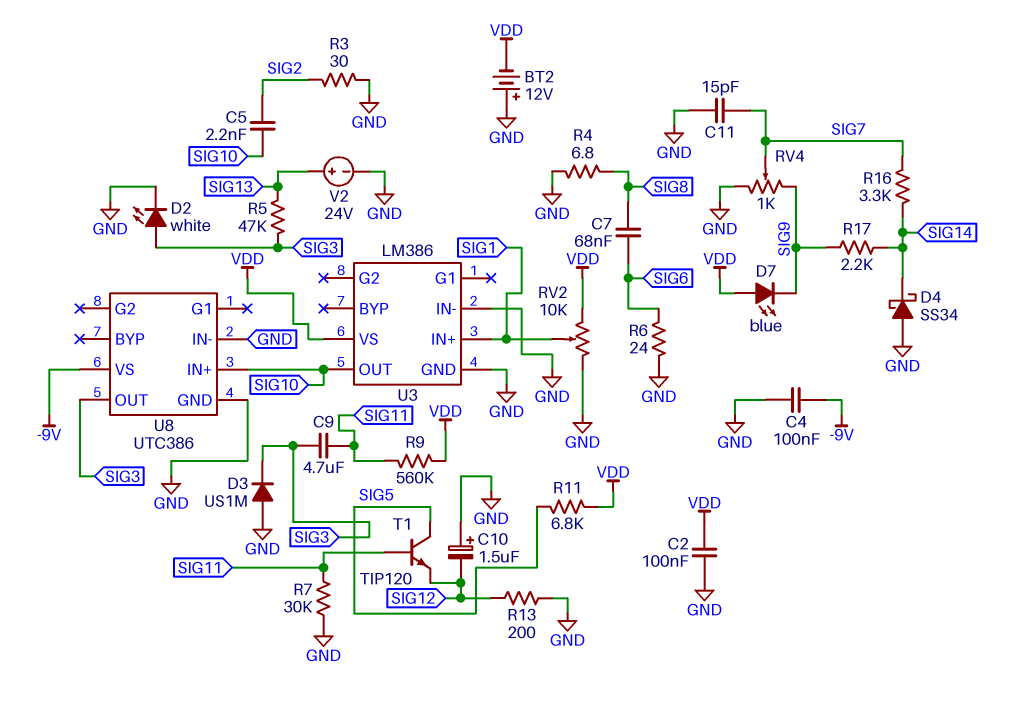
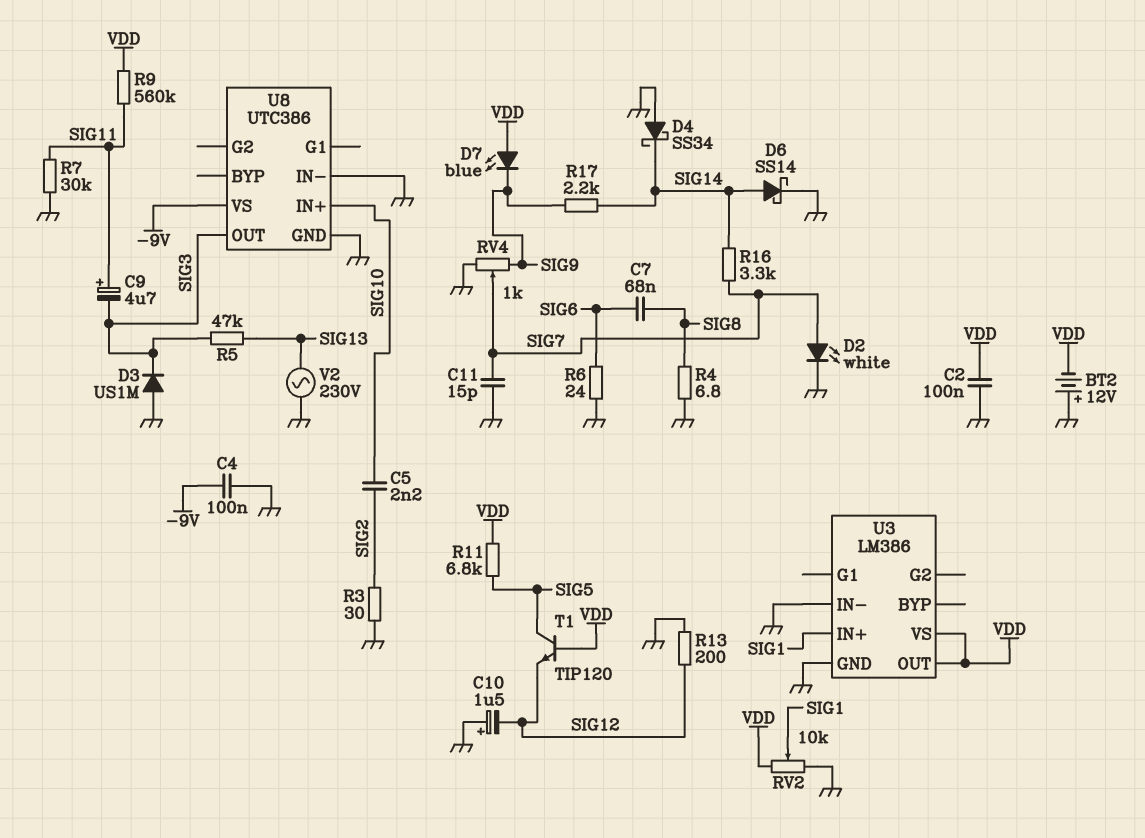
C9: 4.7uF (SIG3, SIG11) -> 4.7uF (plus SIG11, minus SIG3)
D2: LED white (A SIG3, K GND) -> LED white (A SIG7, K GND)
D6: none -> schottky SS14 (A SIG14, K GND)
T1: NPN TIP120 (B SIG11, C SIG5, E SIG12) -> NPN TIP120 (B VDD, C SIG5, E SIG12)
U3 pin OUT: SIG10 -> VDD
V2: 24V (plus SIG13, minus GND) -> AC 230V (GND, SIG13)

